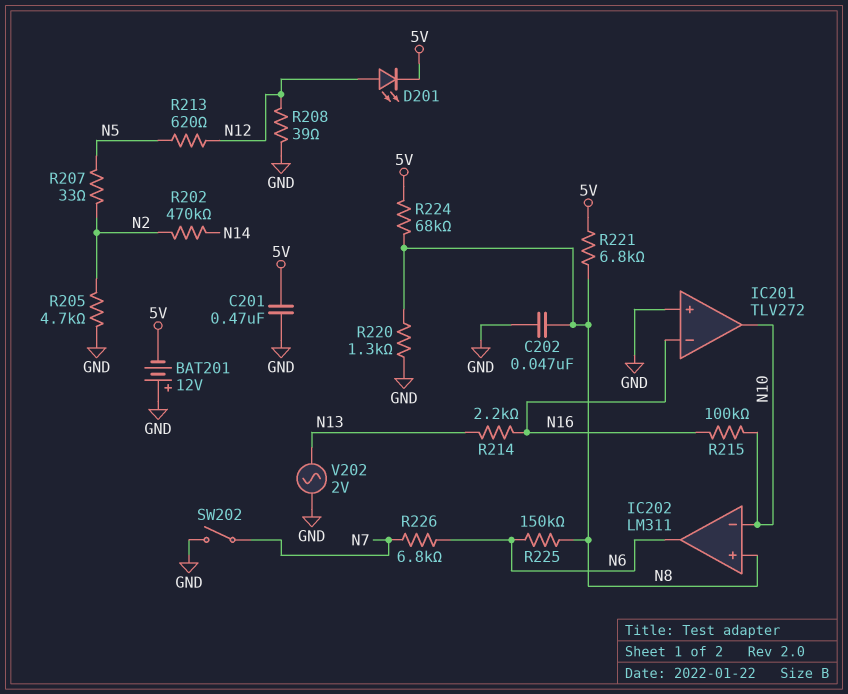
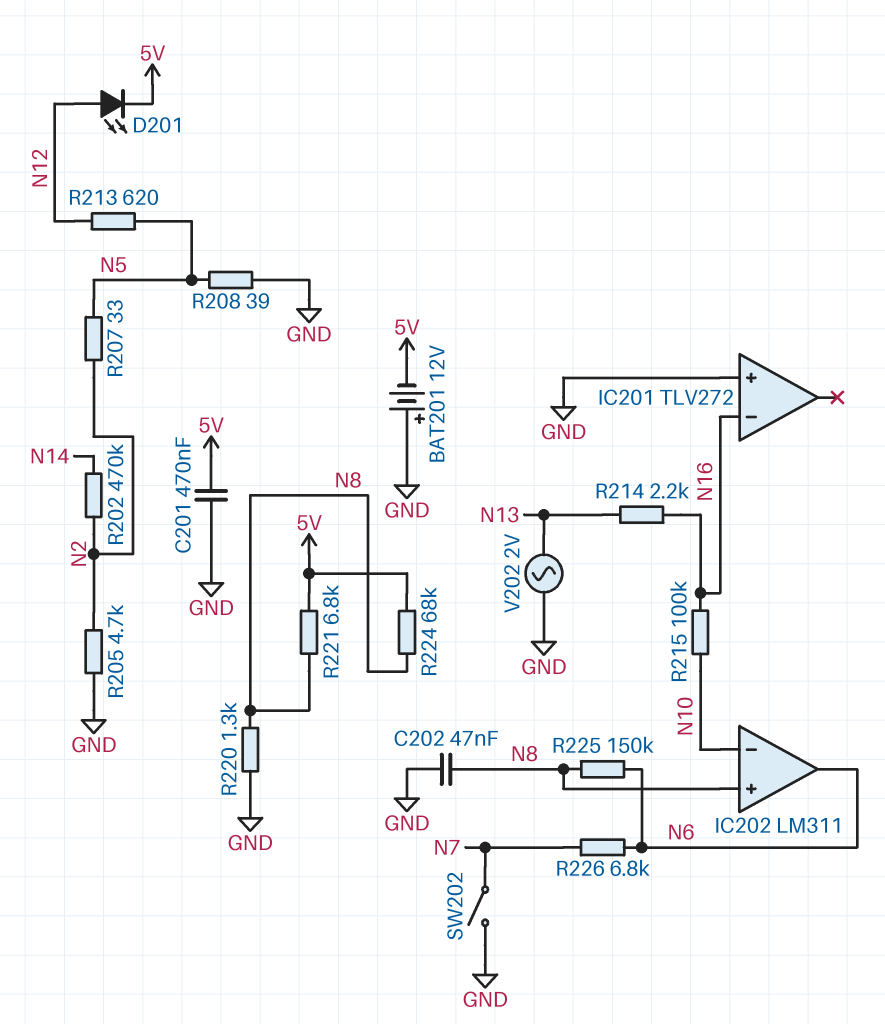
IC201 pin out: N10 -> none
R208: 39 (GND, N12) -> 39 (GND, N5)

